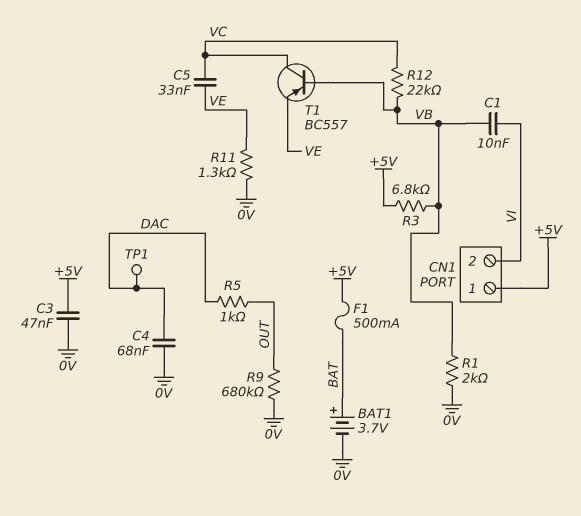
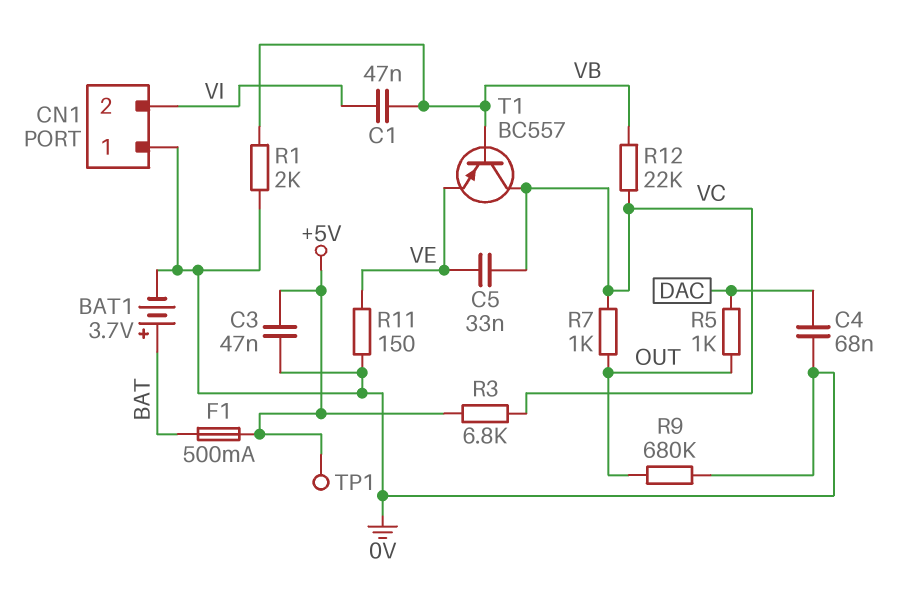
C1: 10nF (VB, VI) -> 47nF (VB, VI)
CN1 pin 1: +5V -> 0V
R3: 6.8k (+5V, VB) -> 6.8k (+5V, VC)
R7: none -> 1k (OUT, VC)
R11: 1.3k (0V, VE) -> 150 (0V, VE)
TP1: test point (DAC) -> test point (+5V)

